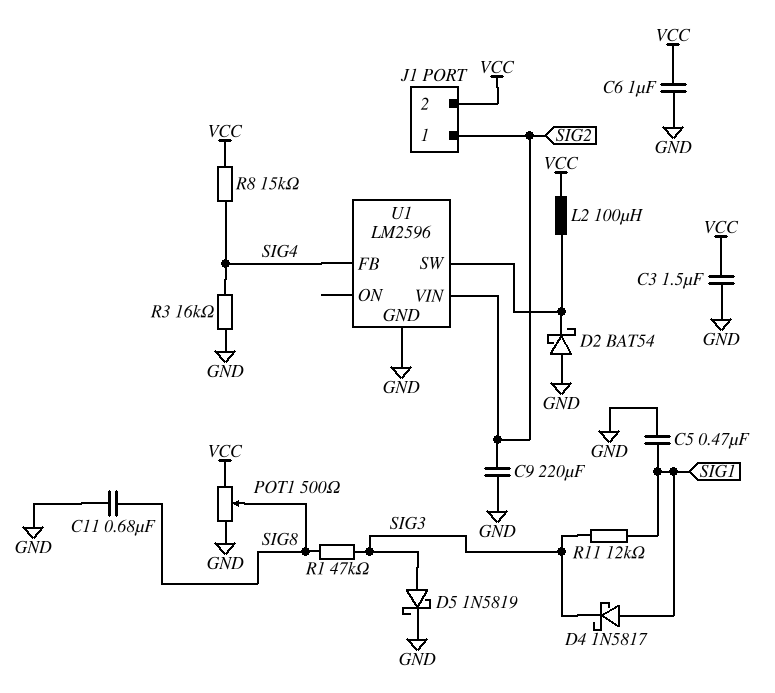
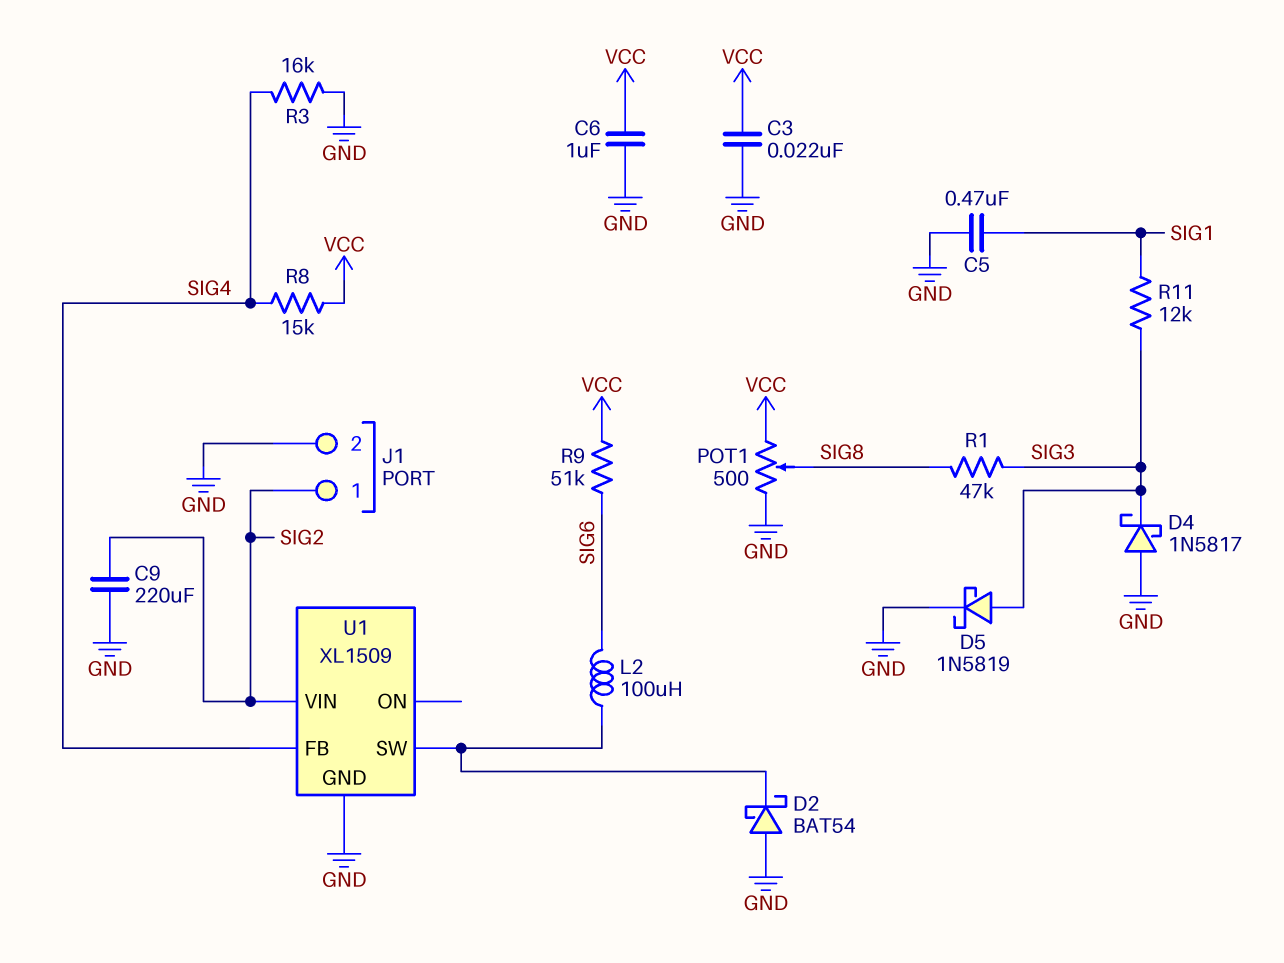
C3: 1.5uF (GND, VCC) -> 22nF (GND, VCC)
C11: 680nF (GND, SIG8) -> none
D4: schottky 1N5817 (A SIG1, K SIG3) -> schottky 1N5817 (A GND, K SIG3)
J1 pin 2: VCC -> GND
L2: 100uH (U1/SW, VCC) -> 100uH (SIG6, U1/SW)
R9: none -> 51k (SIG6, VCC)
U1: LM2596 -> XL1509

